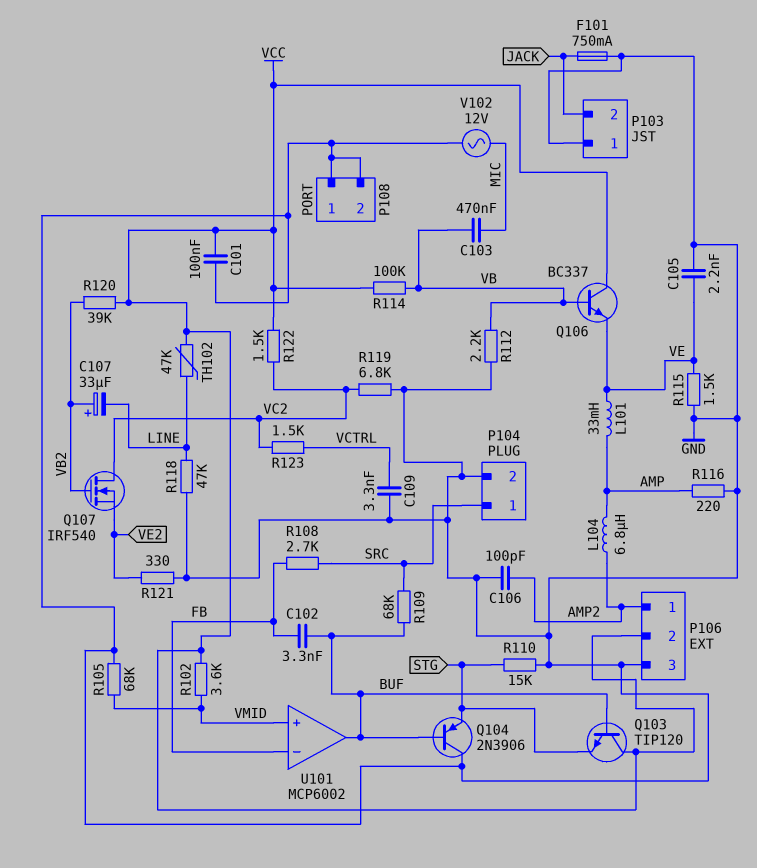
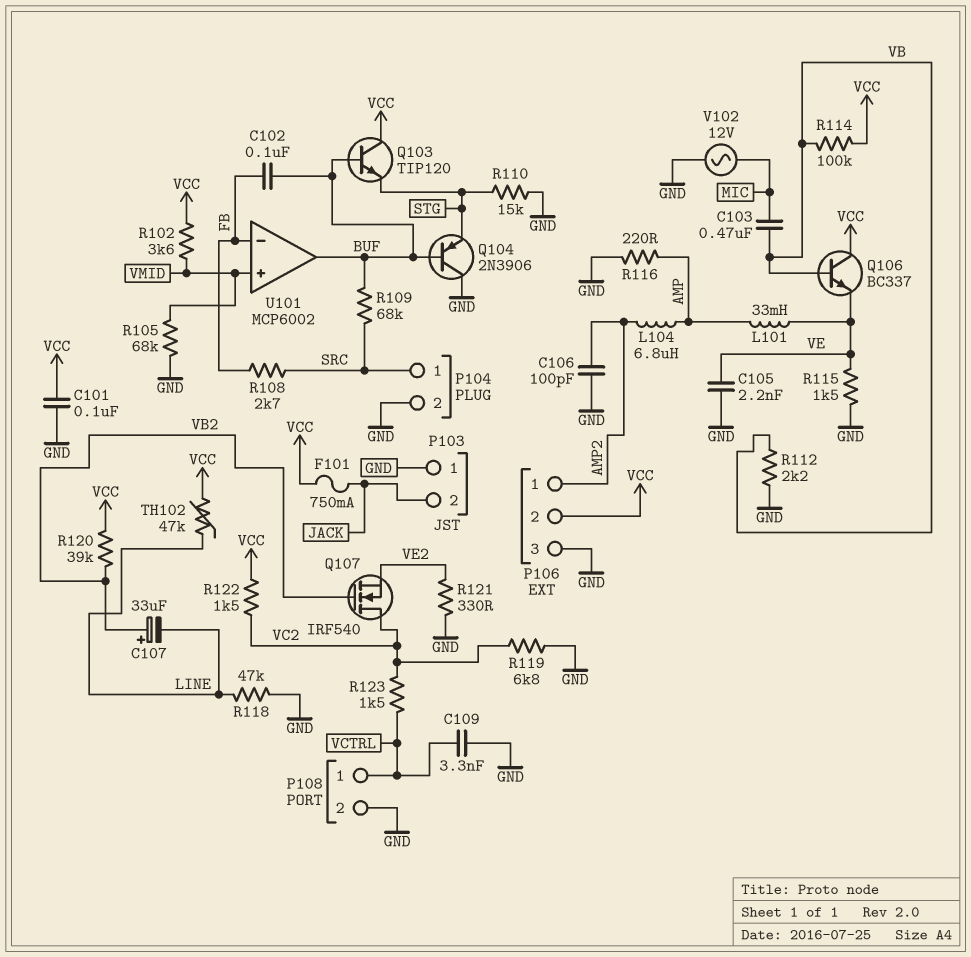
C102: 3.3nF (BUF, FB) -> 100nF (BUF, FB)
F101: 750mA (GND, JACK) -> 750mA (JACK, VCC)
P108 pin 1: GND -> VCTRL

